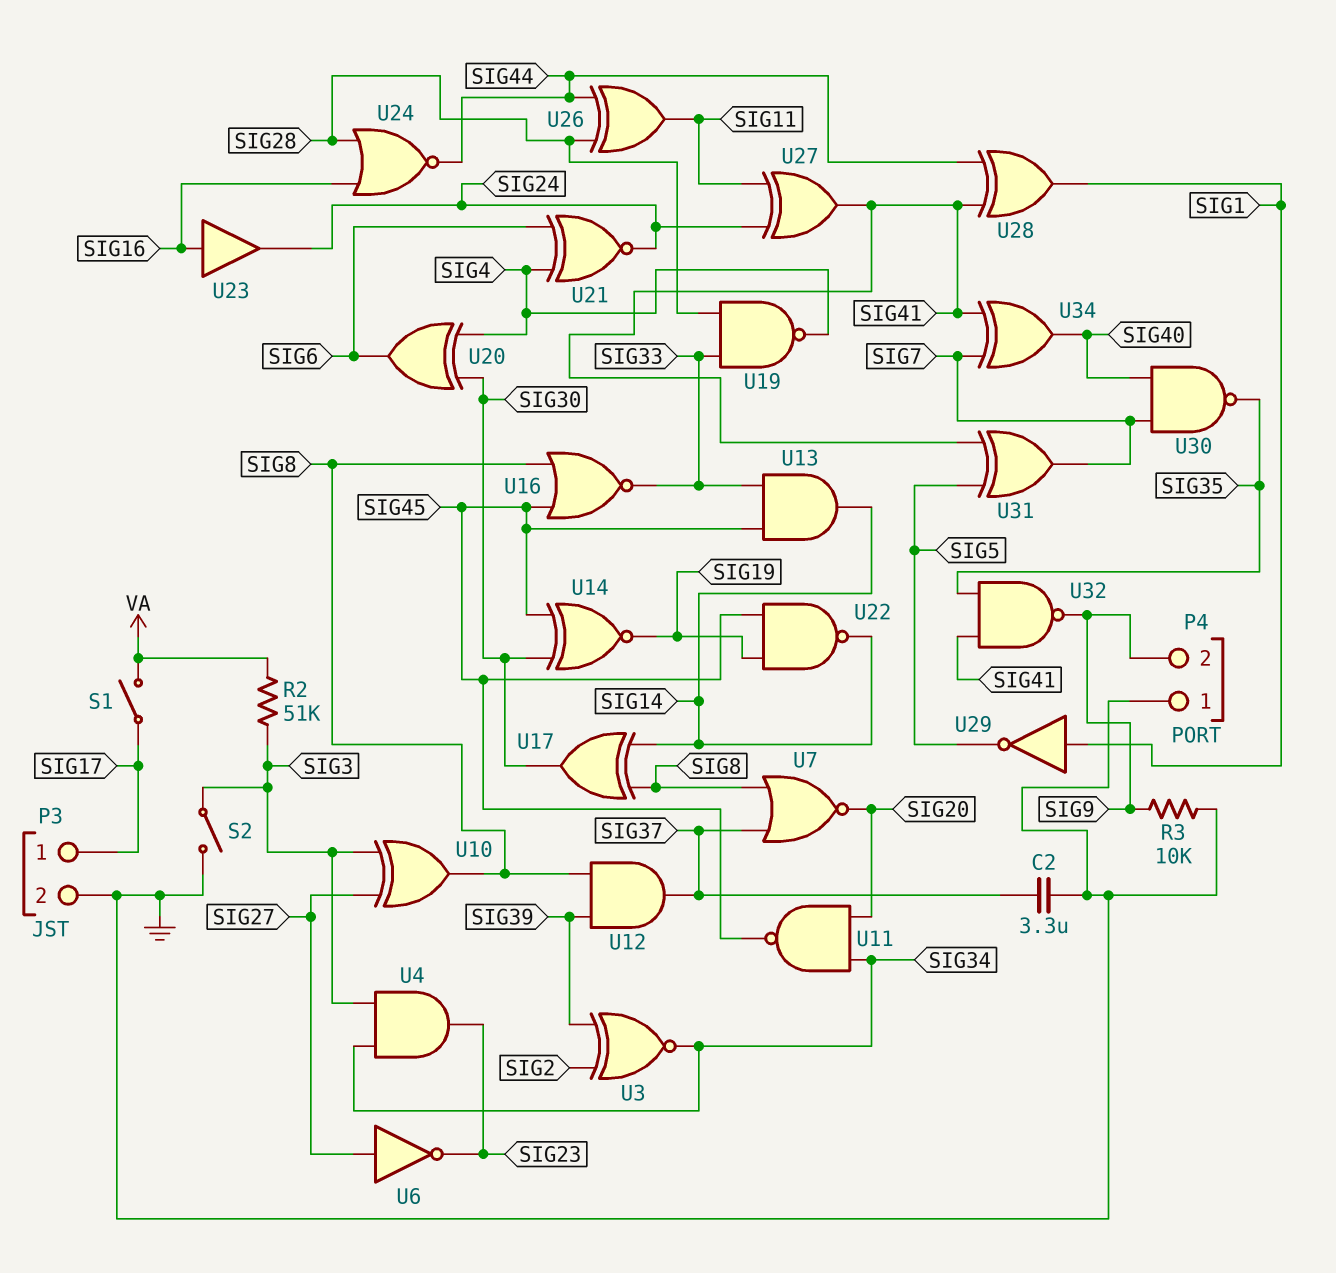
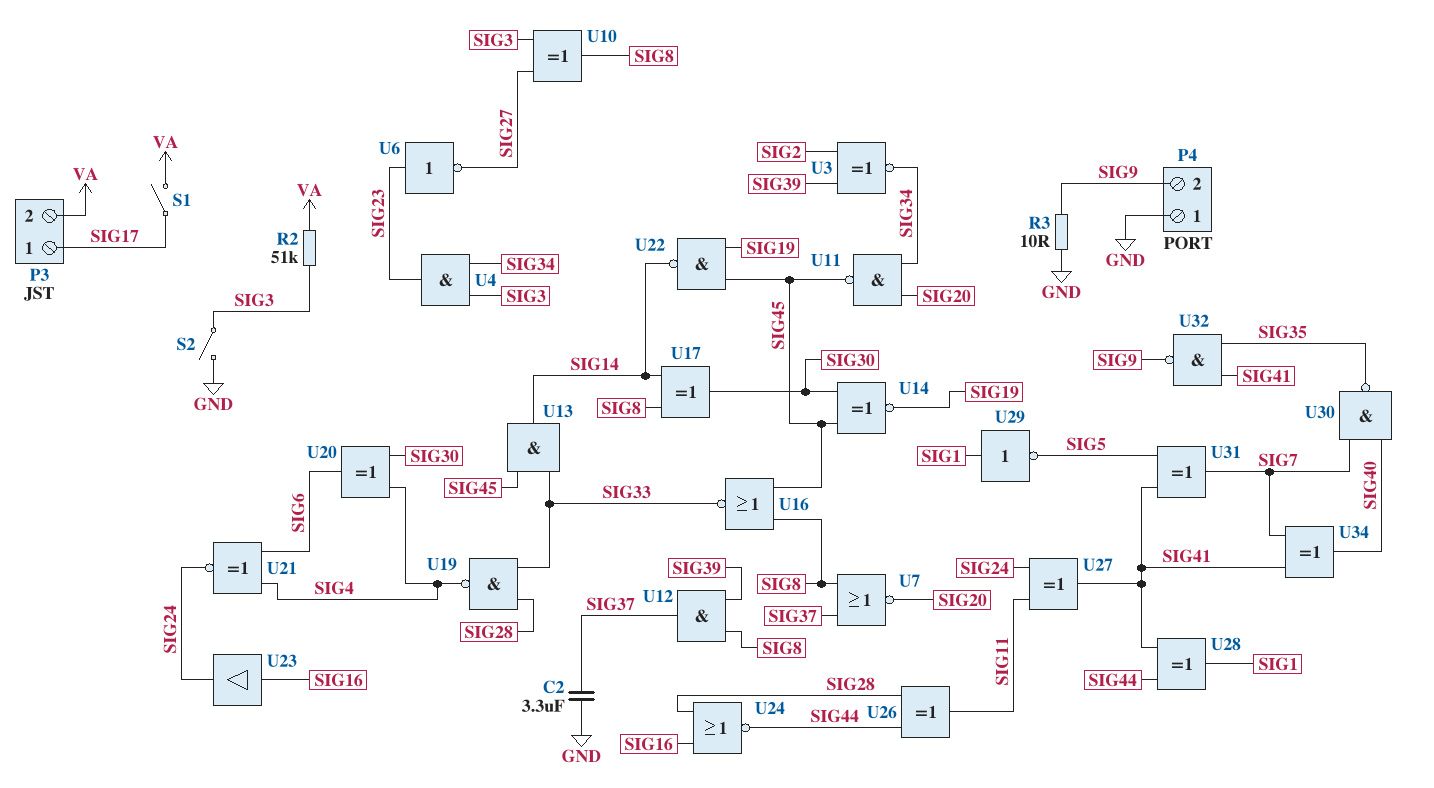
P3 pin 2: GND -> VA
R3: 10k (GND, SIG9) -> 10 (GND, SIG9)
U6: NOT (in SIG27, out SIG23) -> NOT (in SIG23, out SIG27)

